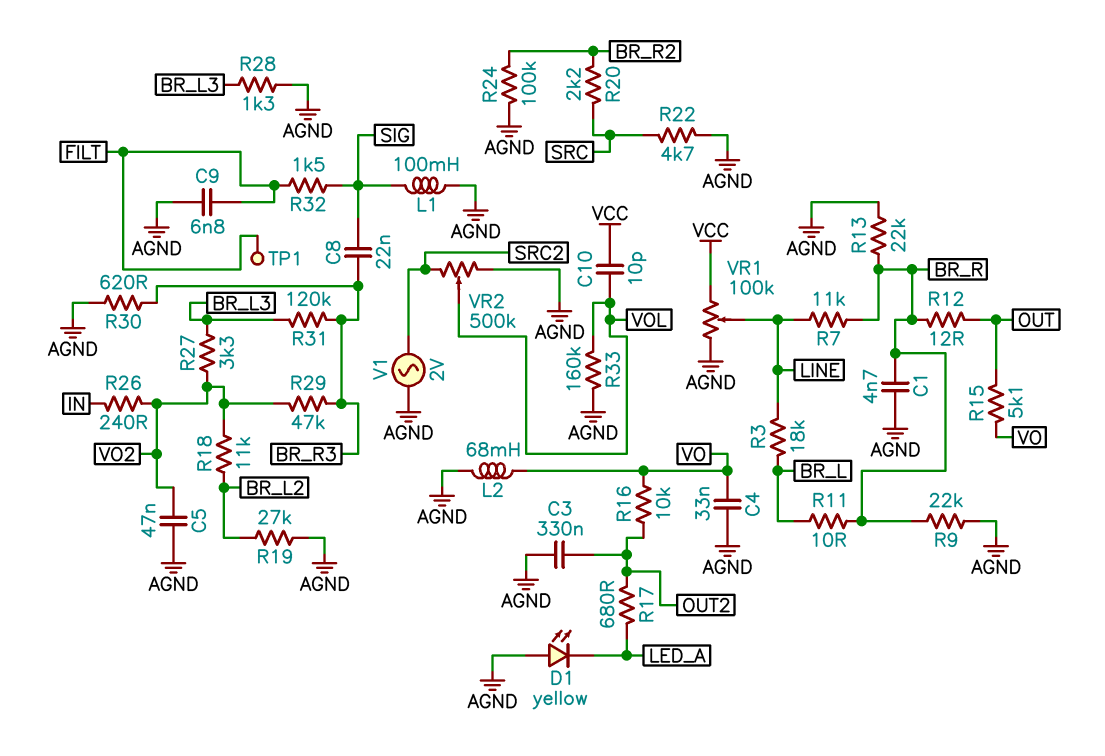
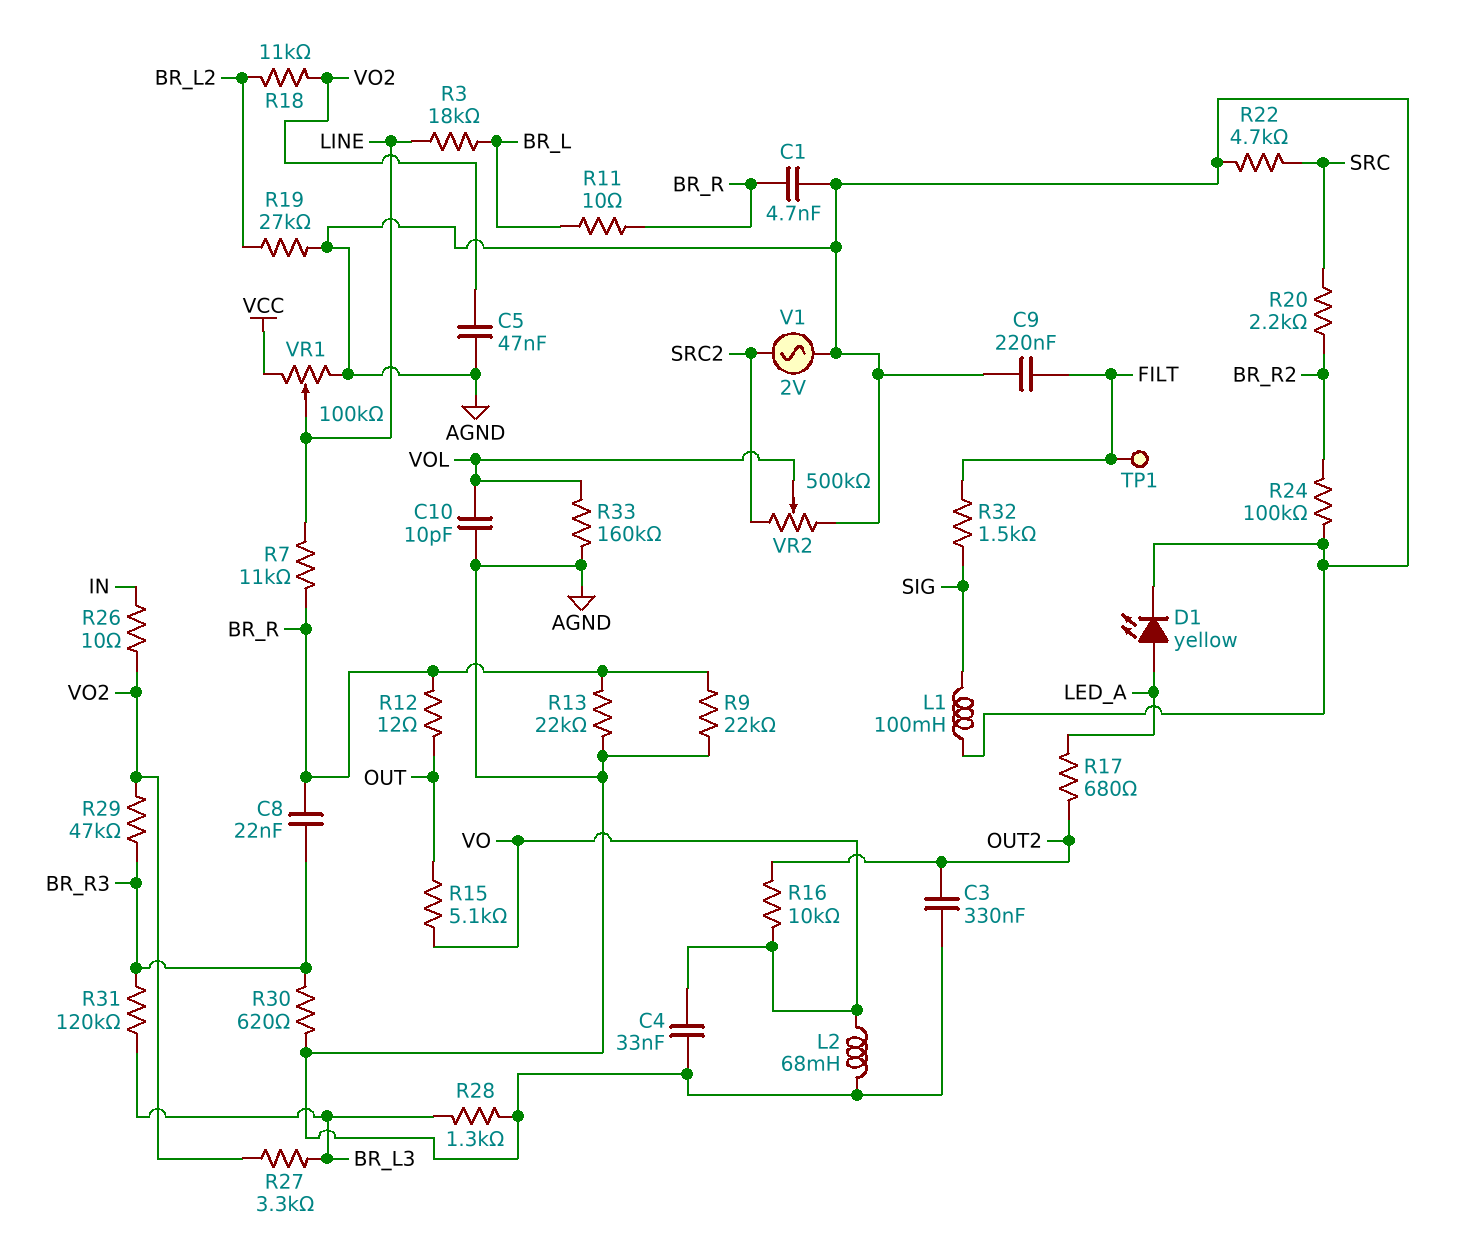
C8: 22nF (BR_R3, SIG) -> 22nF (BR_R, BR_R3)
C9: 6.8nF (AGND, FILT) -> 220nF (AGND, FILT)
C10: 10pF (VCC, VOL) -> 10pF (AGND, VOL)
D1: LED yellow (A AGND, K LED_A) -> LED yellow (A LED_A, K AGND)
R26: 240 (IN, VO2) -> 10 (IN, VO2)

